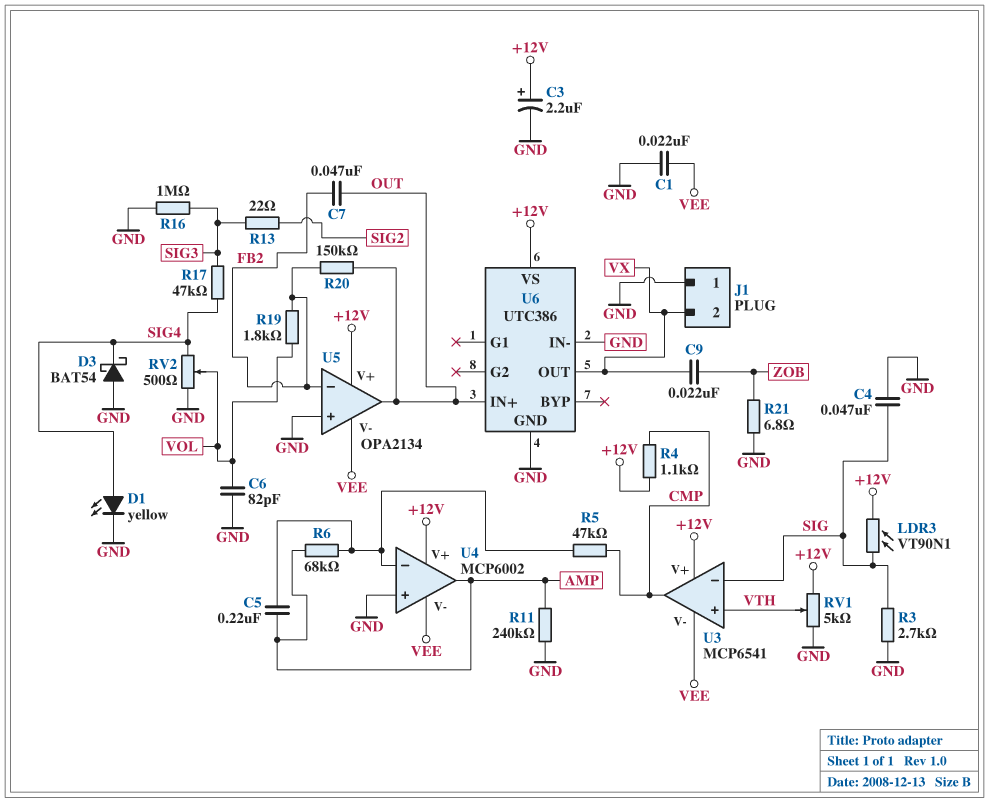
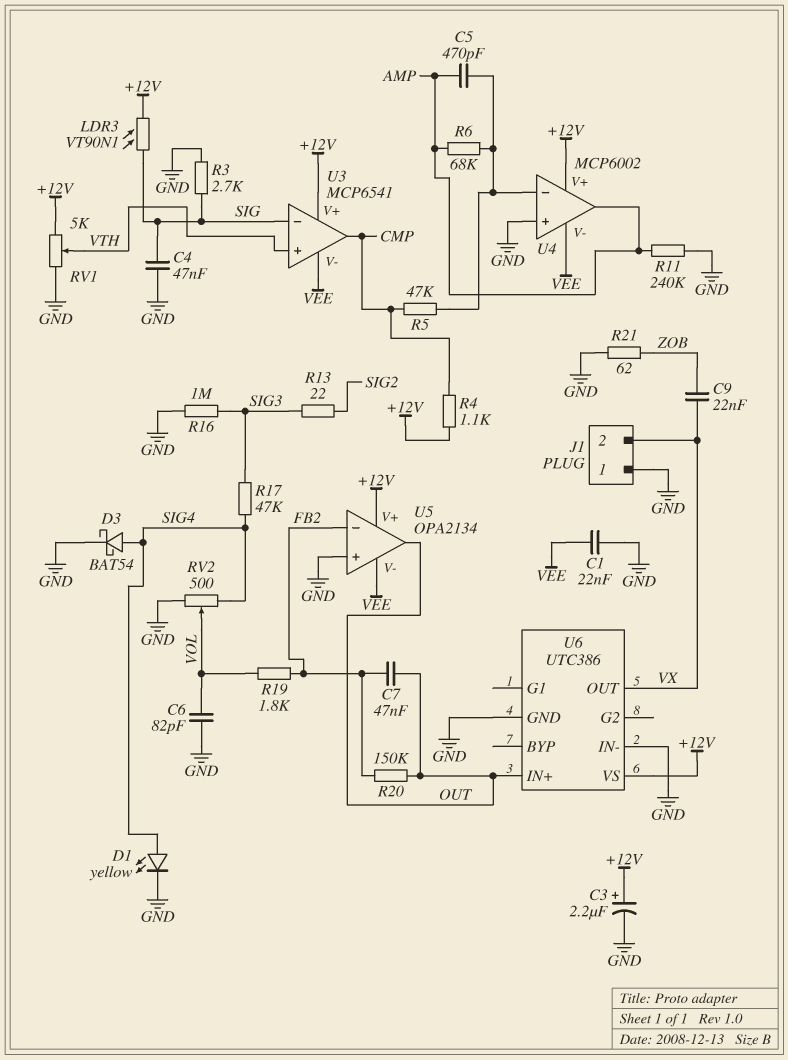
C5: 220nF (AMP, U4/in-) -> 470pF (AMP, U4/in-)
D3: schottky BAT54 (A GND, K SIG4) -> schottky BAT54 (A SIG4, K GND)
R21: 6.8 (GND, ZOB) -> 62 (GND, ZOB)

